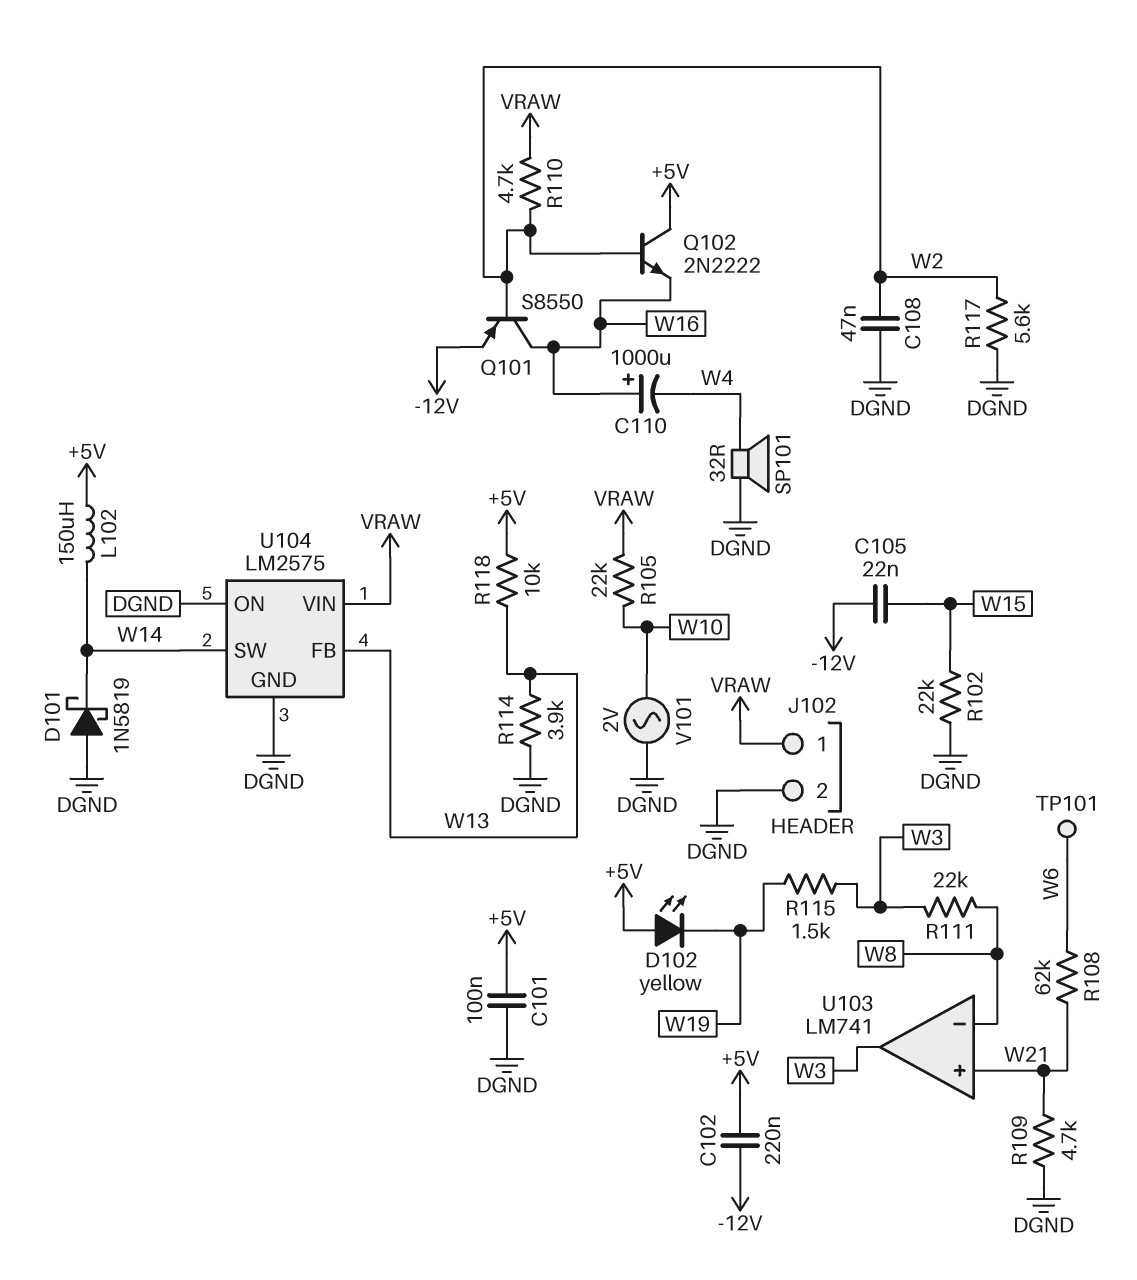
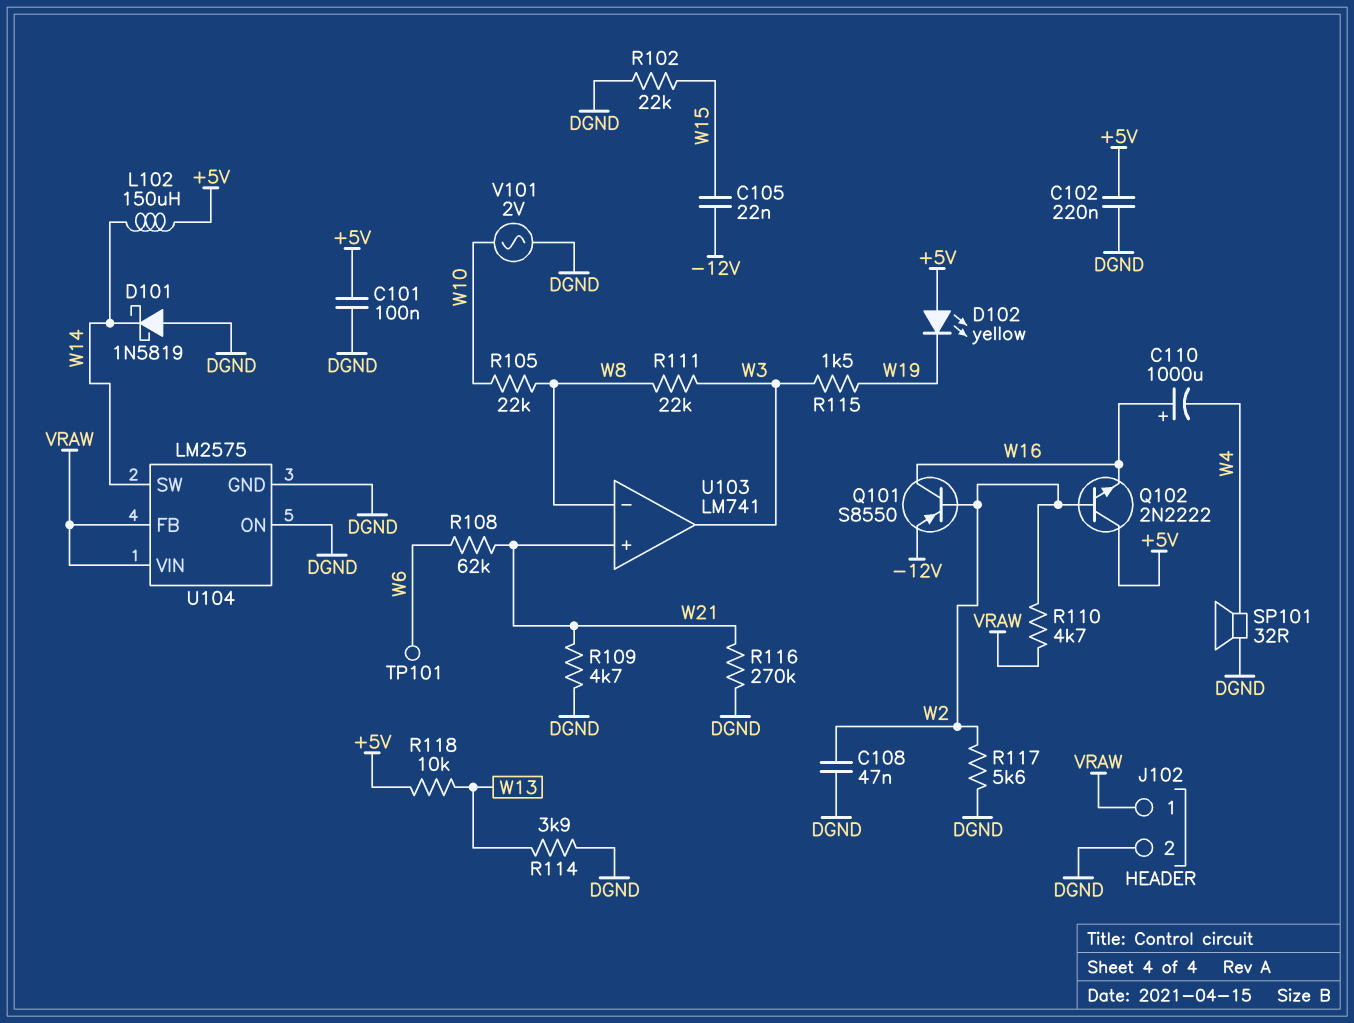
C102: 220nF (+5V, -12V) -> 220nF (+5V, DGND)
R105: 22k (VRAW, W10) -> 22k (W8, W10)
R116: none -> 270k (DGND, W21)
U104 pin FB: W13 -> VRAW

